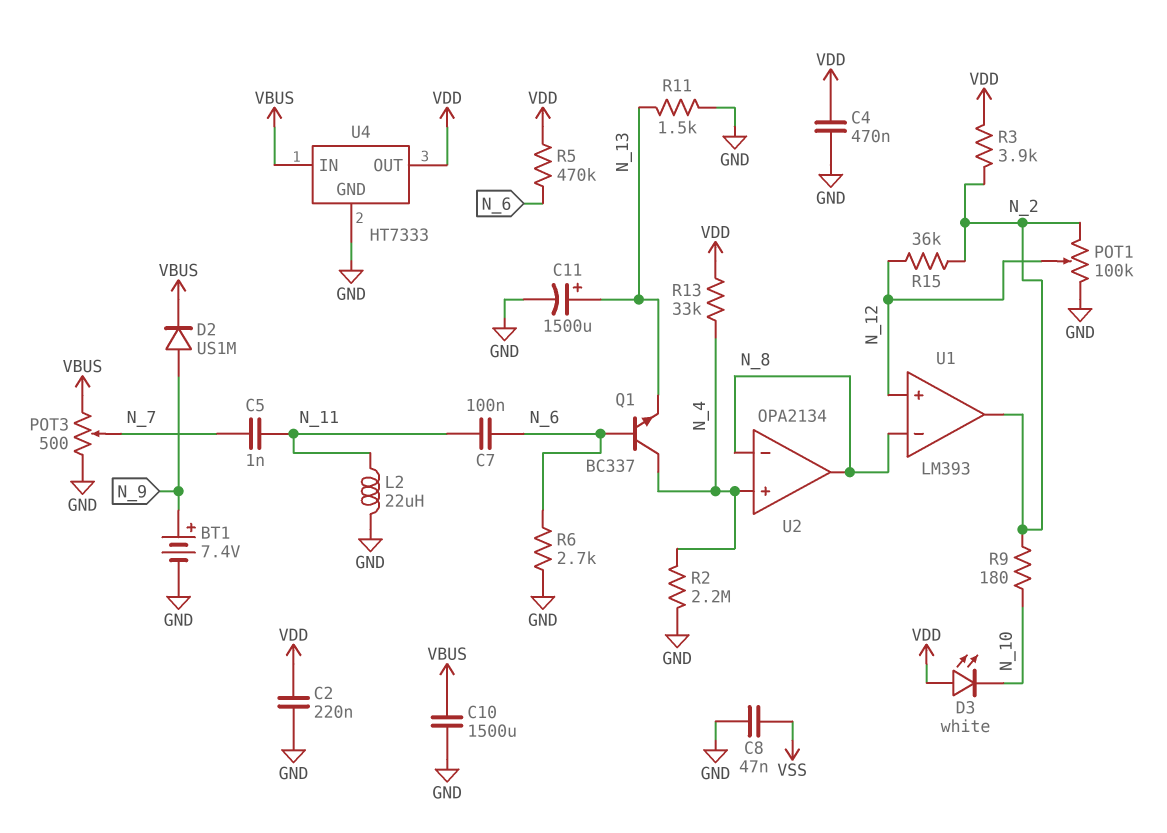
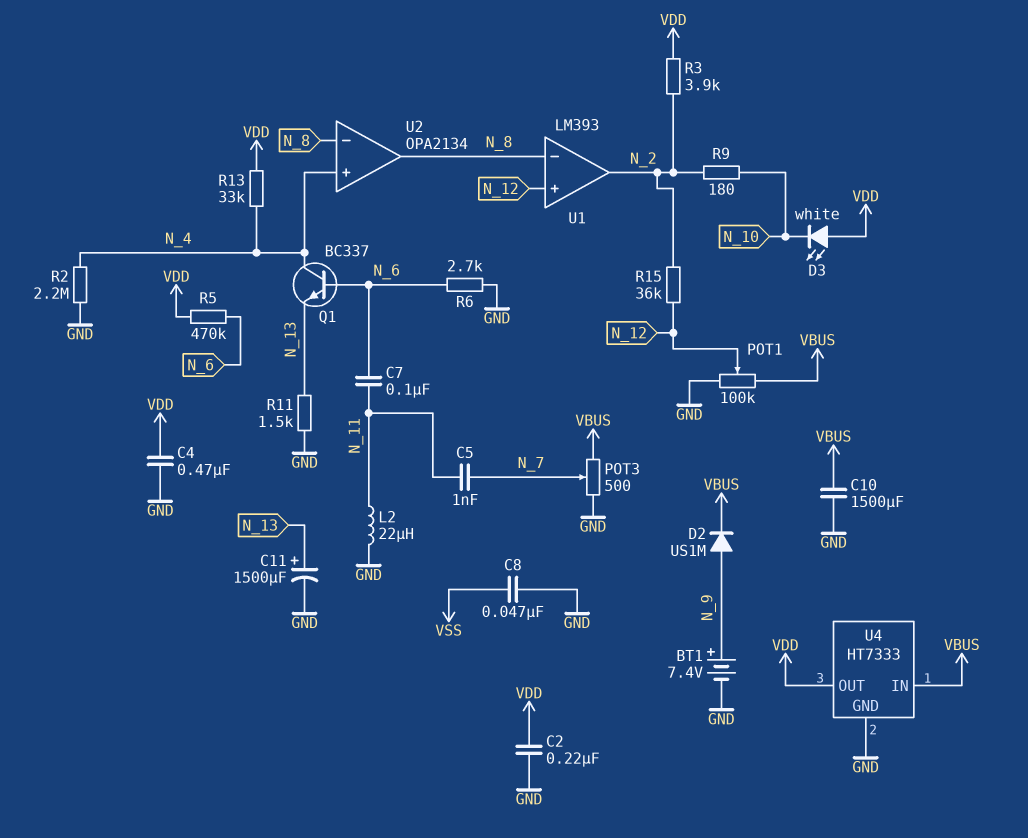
POT1: 100k (GND, N_2, wiper N_12) -> 100k (GND, VBUS, wiper N_12)

